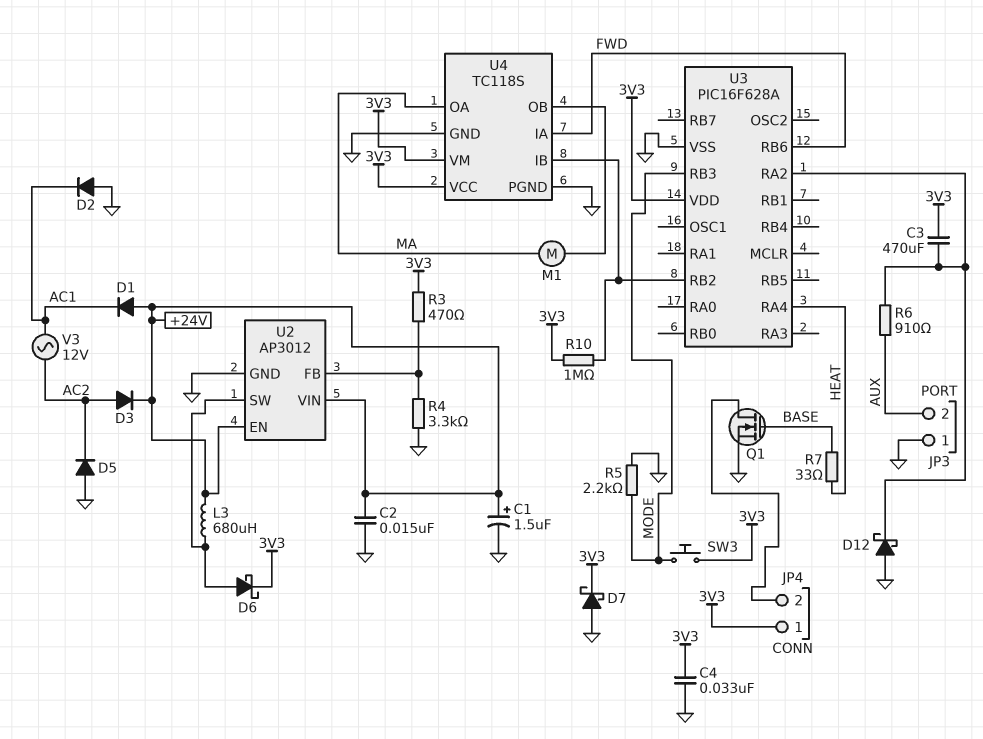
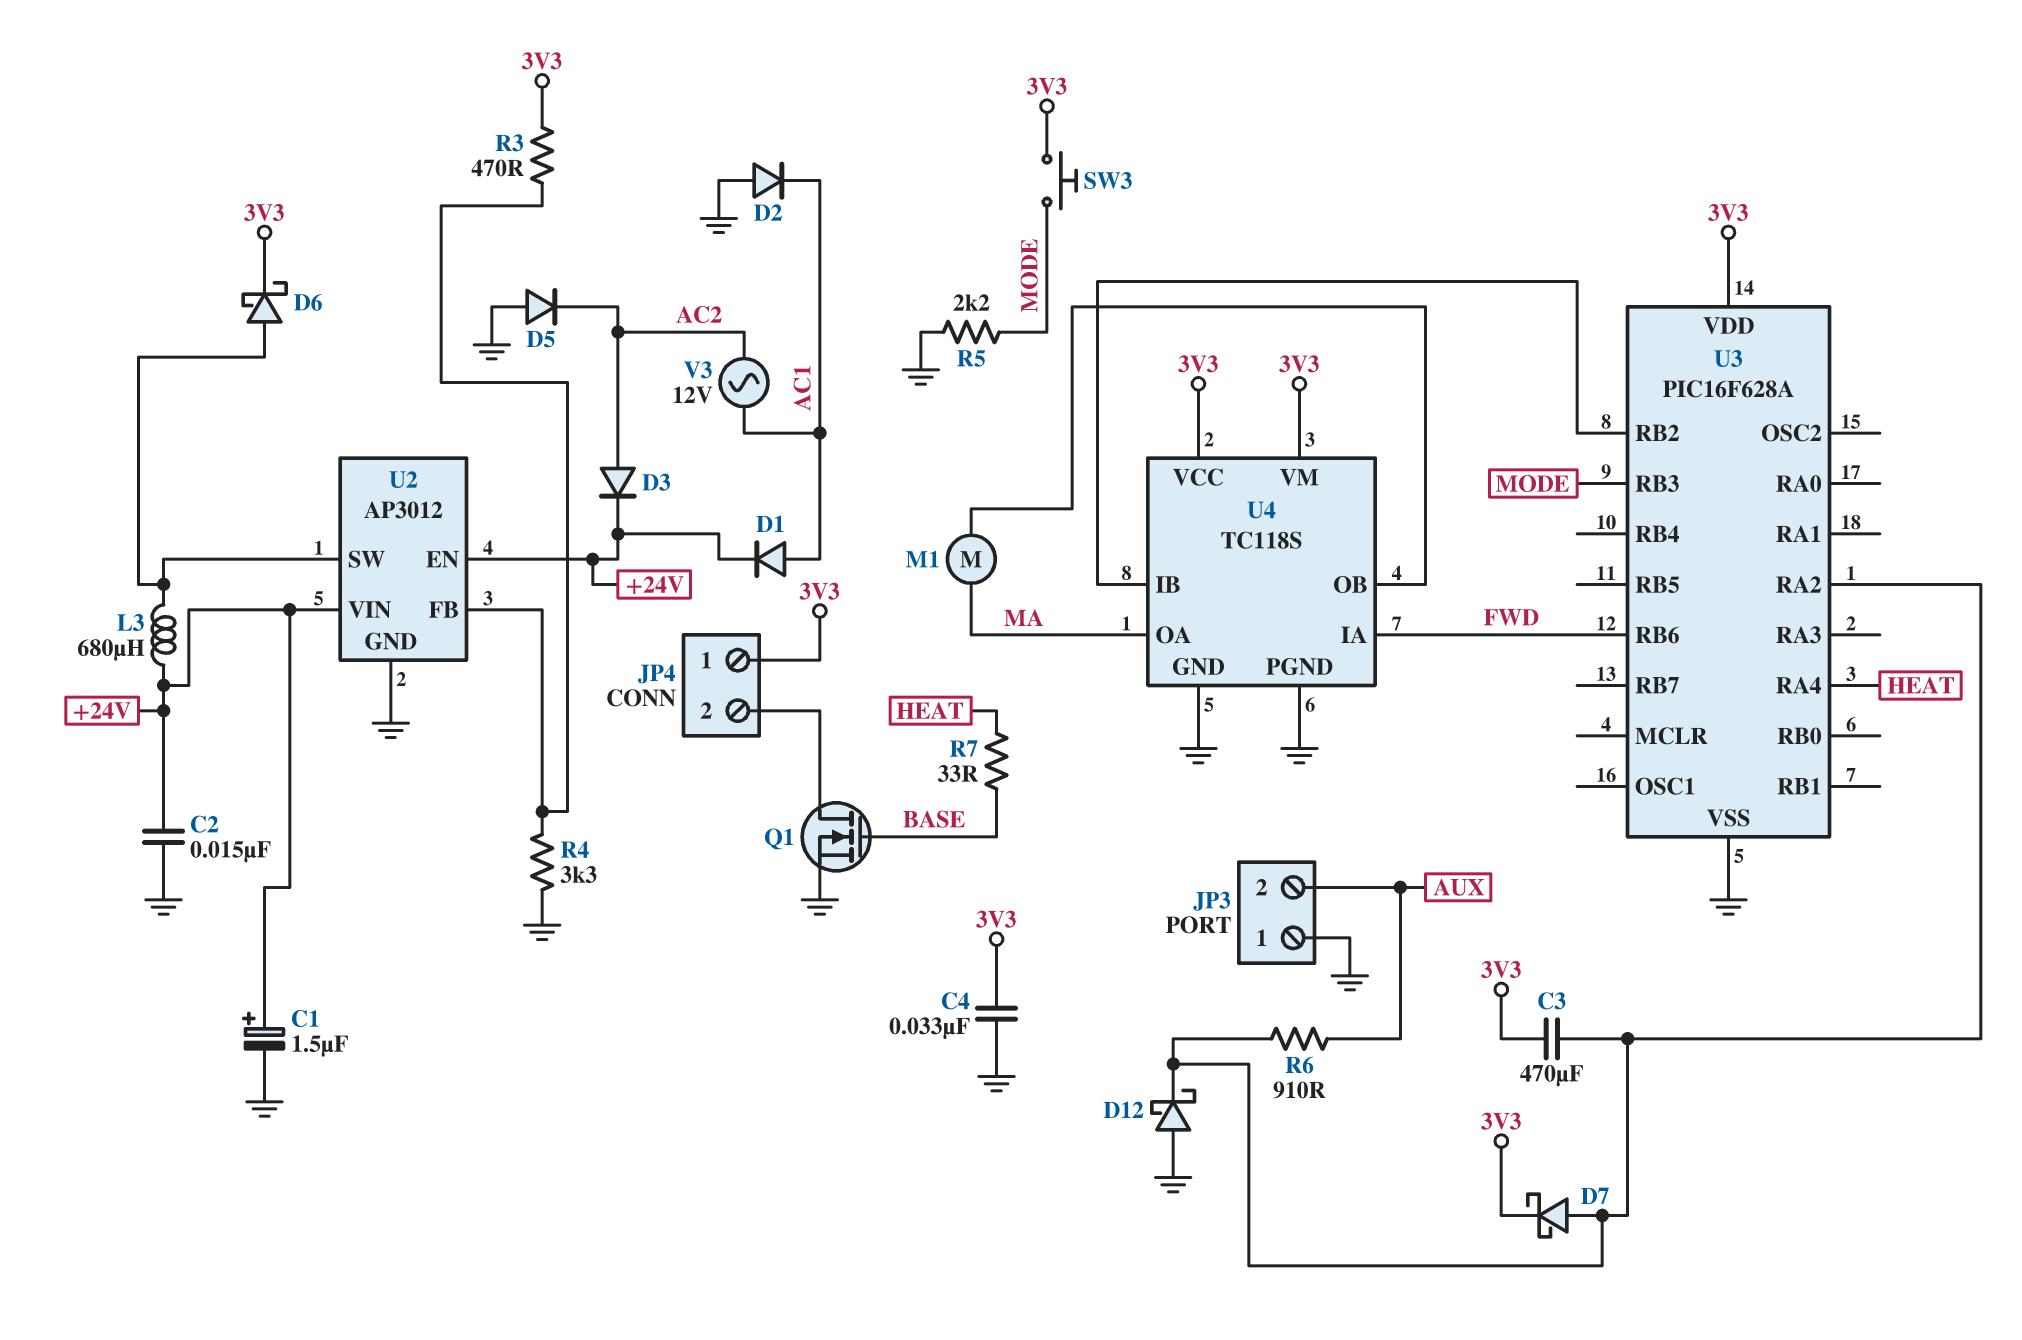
D1: diode (A +24V, K AC1) -> diode (A AC1, K +24V)
D7: schottky (A GND, K 3V3) -> schottky (A U3/RA2, K 3V3)
R10: 1M (3V3, U3/RB2) -> none

